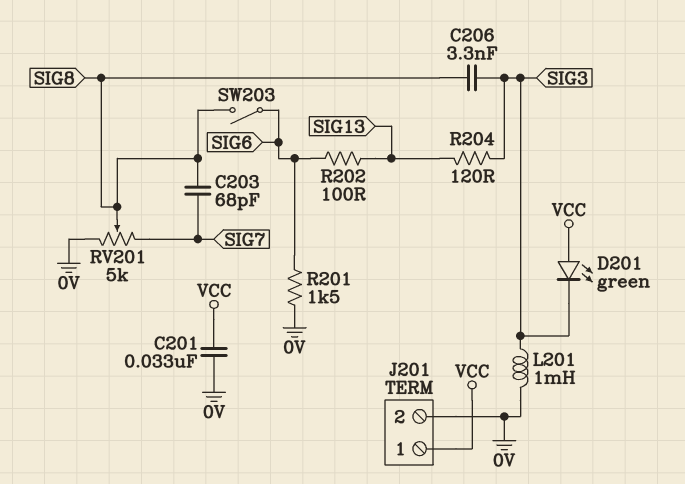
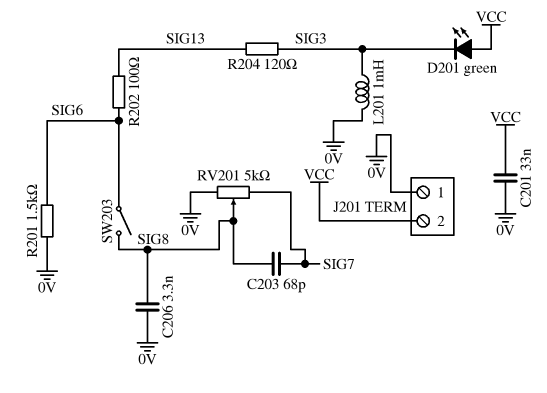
C206: 3.3nF (SIG3, SIG8) -> 3.3nF (0V, SIG8)
J201 pin 1: VCC -> 0V
J201 pin 2: 0V -> VCC

